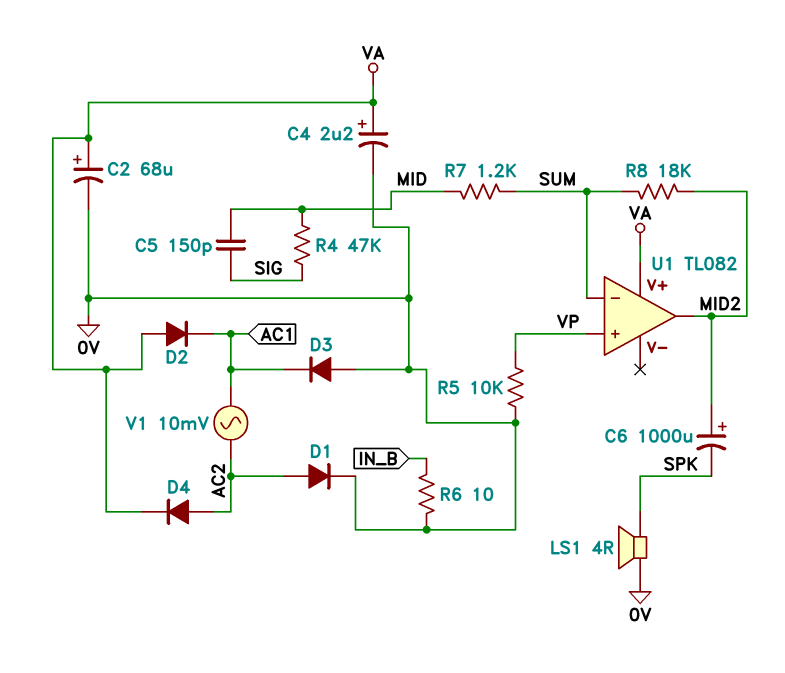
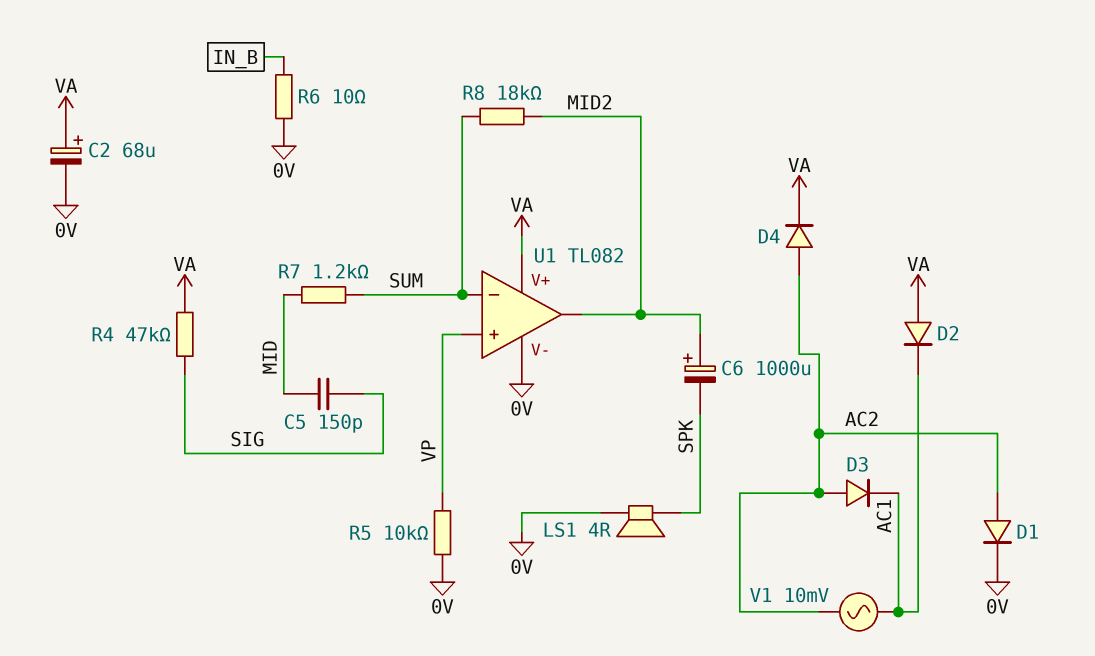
C4: 2.2uF (plus VA, minus 0V) -> none
D3: diode (A 0V, K AC1) -> diode (A AC2, K AC1)
R4: 47k (MID, SIG) -> 47k (SIG, VA)
U1 pin V-: none -> 0V

